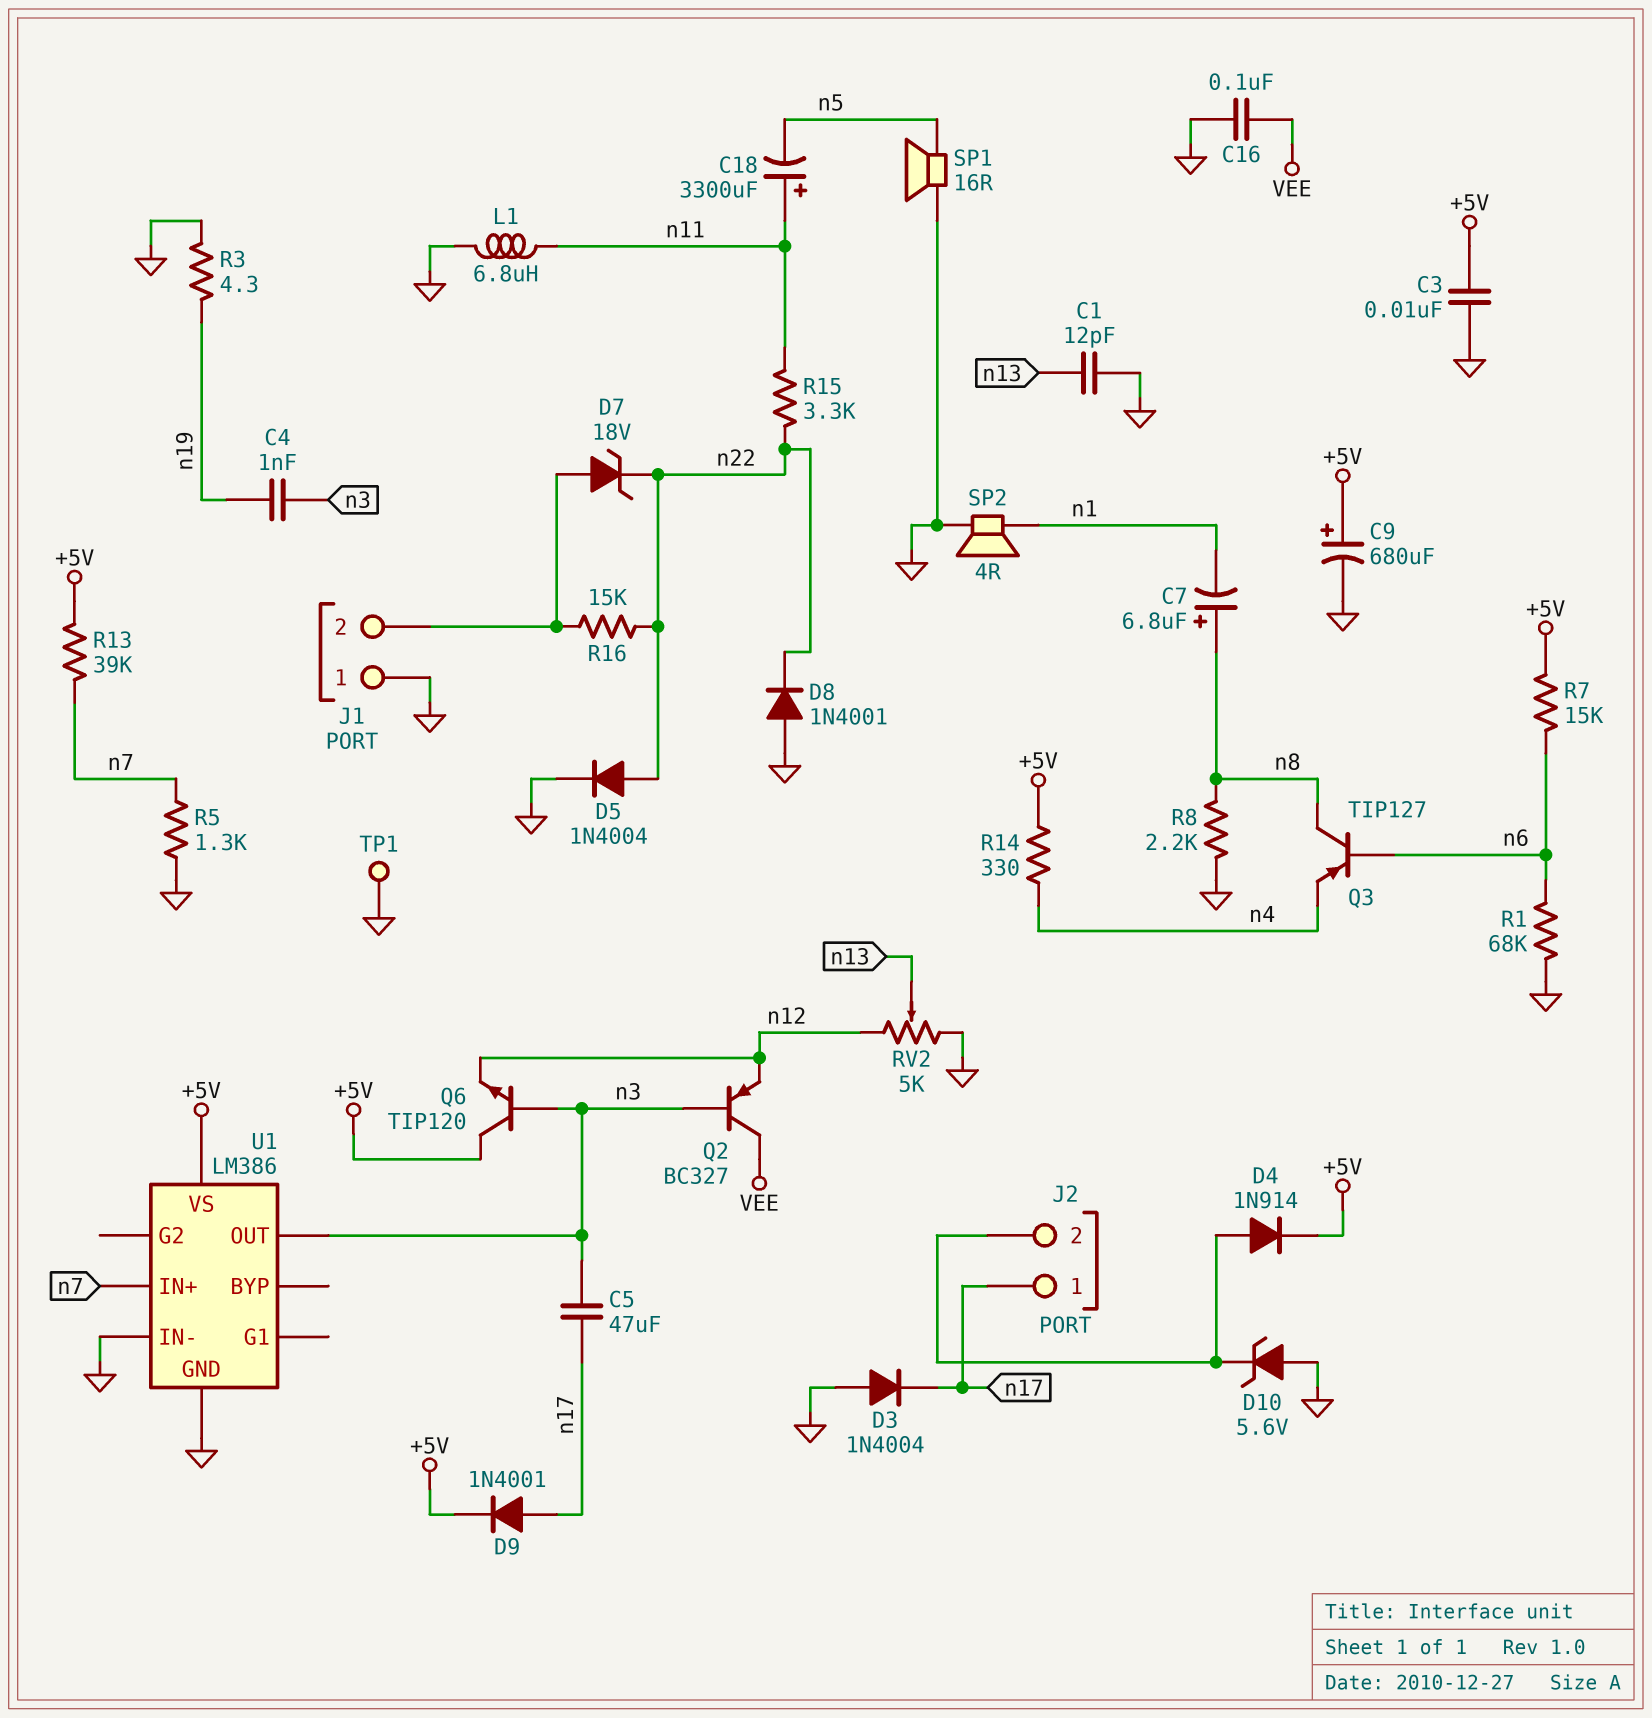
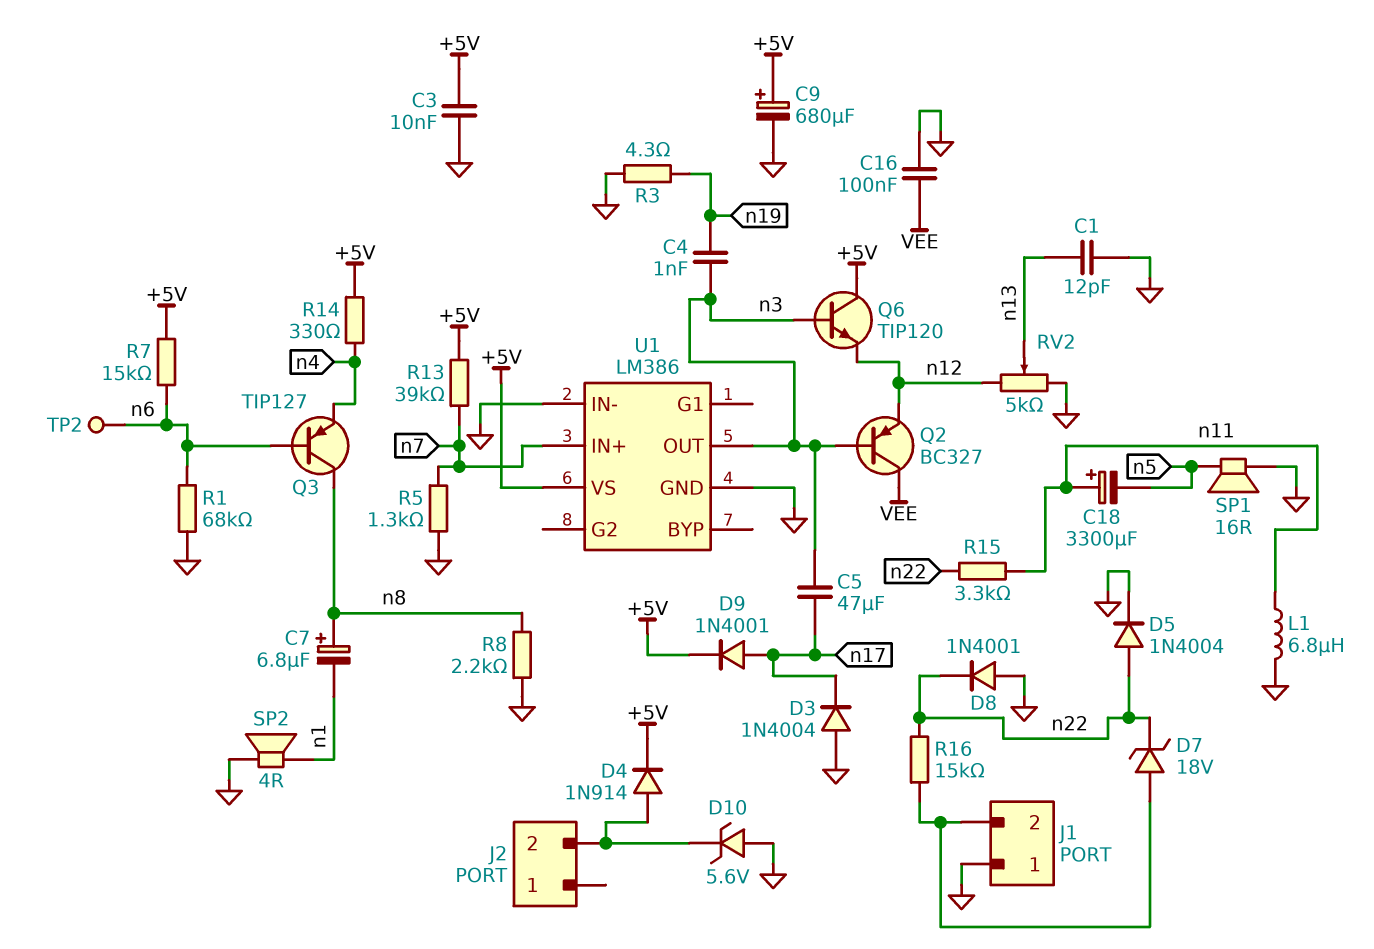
J2 pin 1: n17 -> none
TP1: test point (GND) -> none
TP2: none -> test point (n6)

